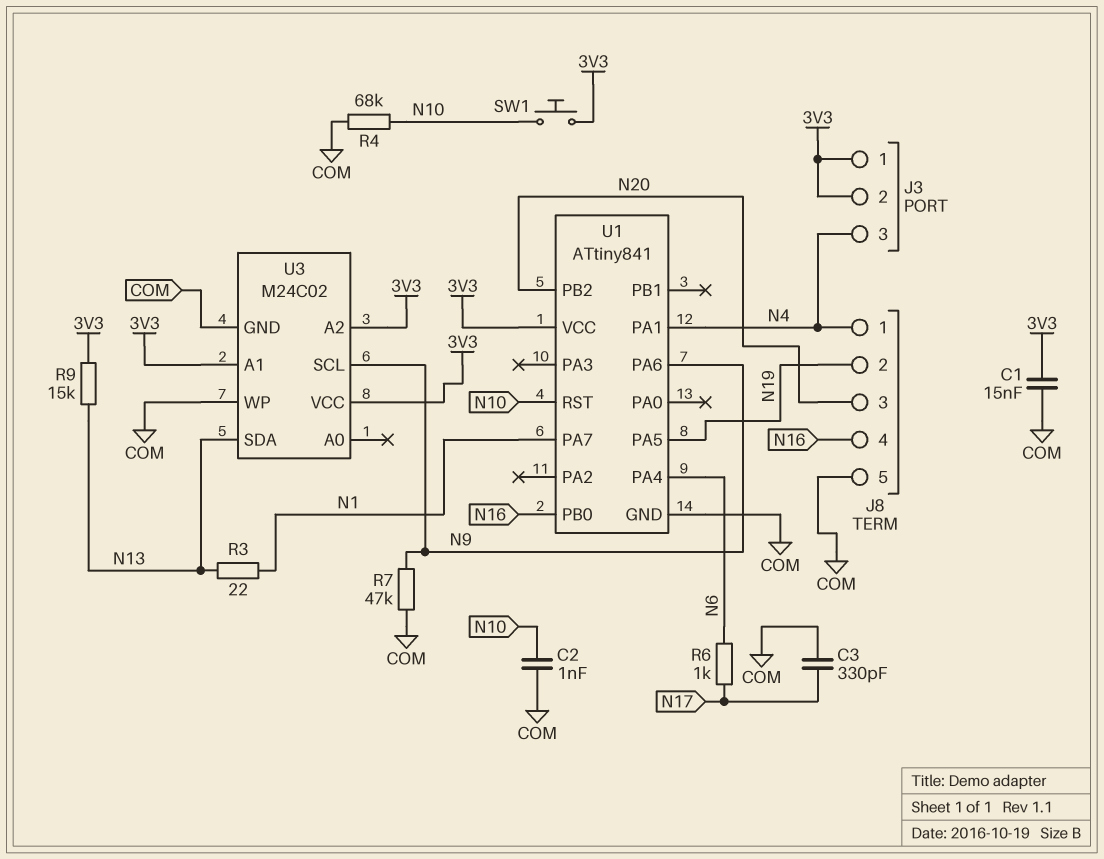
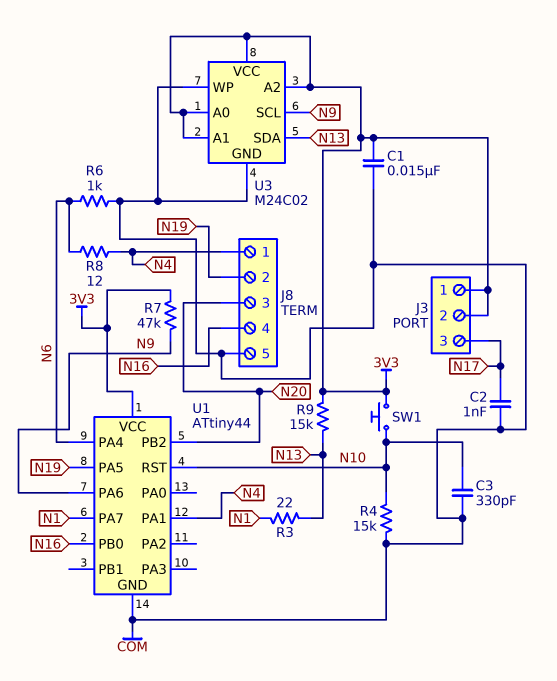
C2: 1nF (COM, N10) -> 1nF (COM, N17)
C3: 330pF (COM, N17) -> 330pF (COM, N10)
J3 pin 3: N4 -> N17
R4: 68k (COM, N10) -> 15k (COM, N10)
R6: 1k (N6, N17) -> 1k (COM, N6)
R7: 47k (COM, N9) -> 47k (3V3, N9)
R8: none -> 12 (N4, N6)
U1: ATtiny841 -> ATtiny44
U3 pin A0: none -> 3V3

